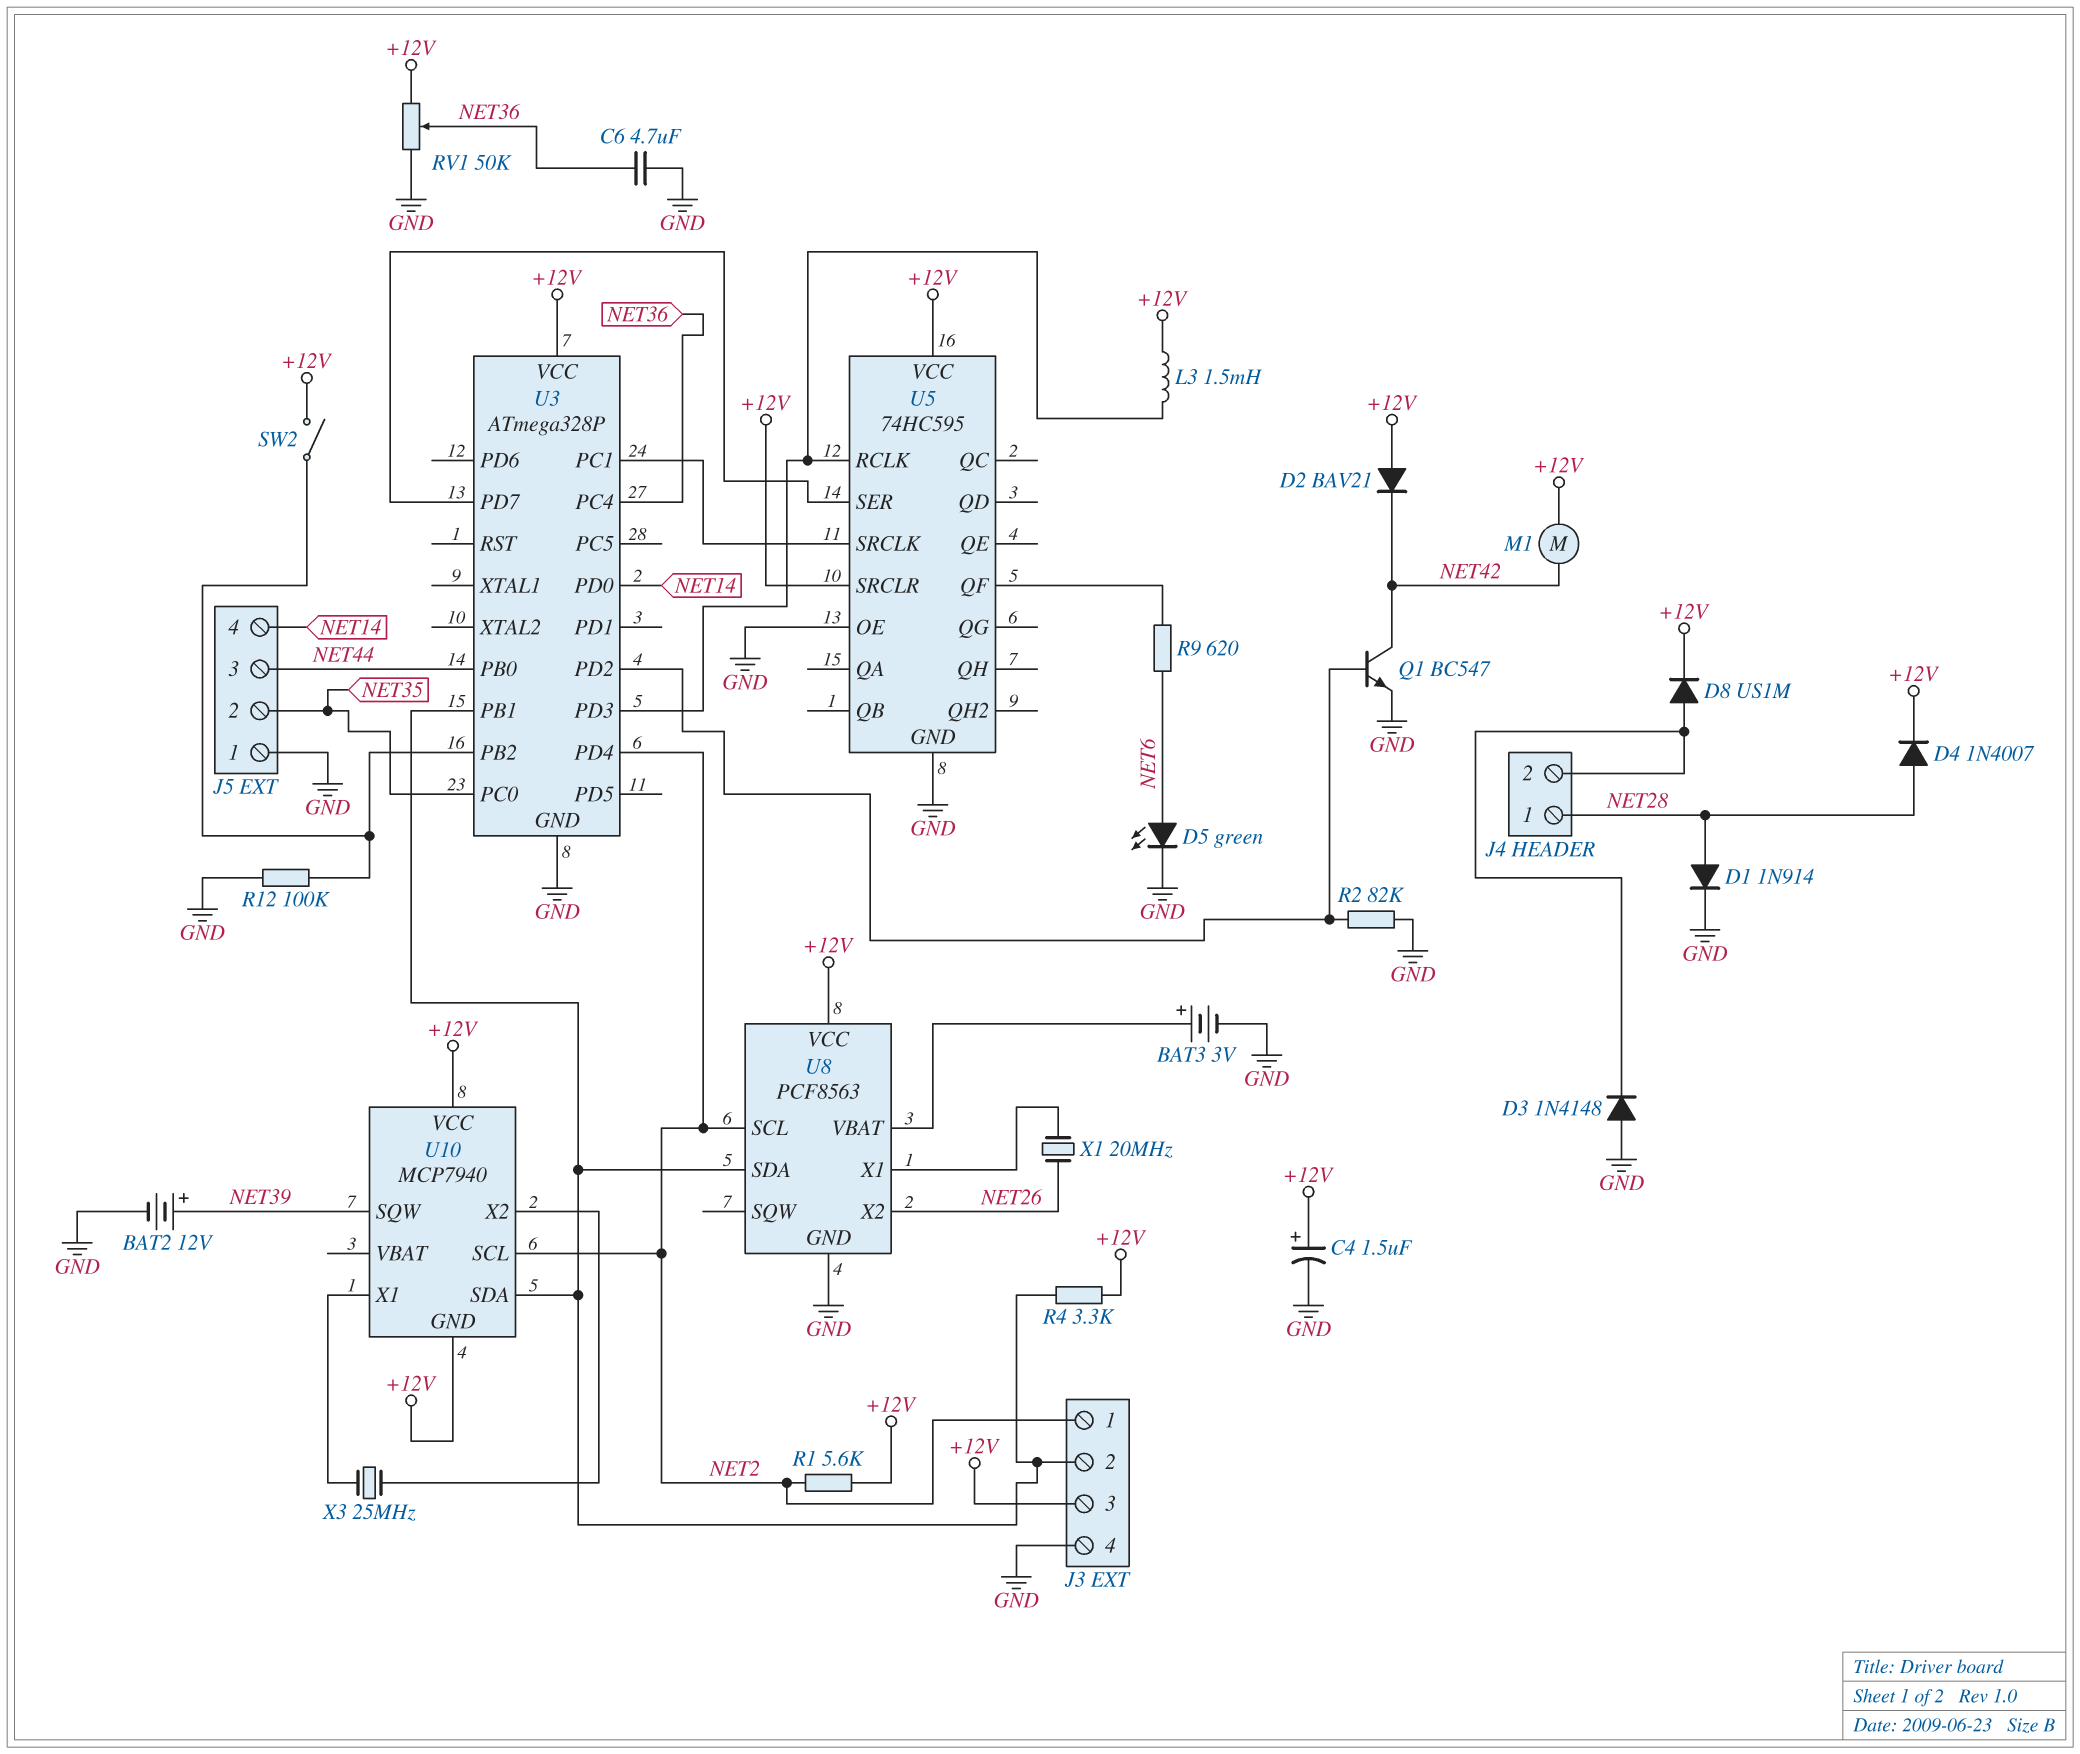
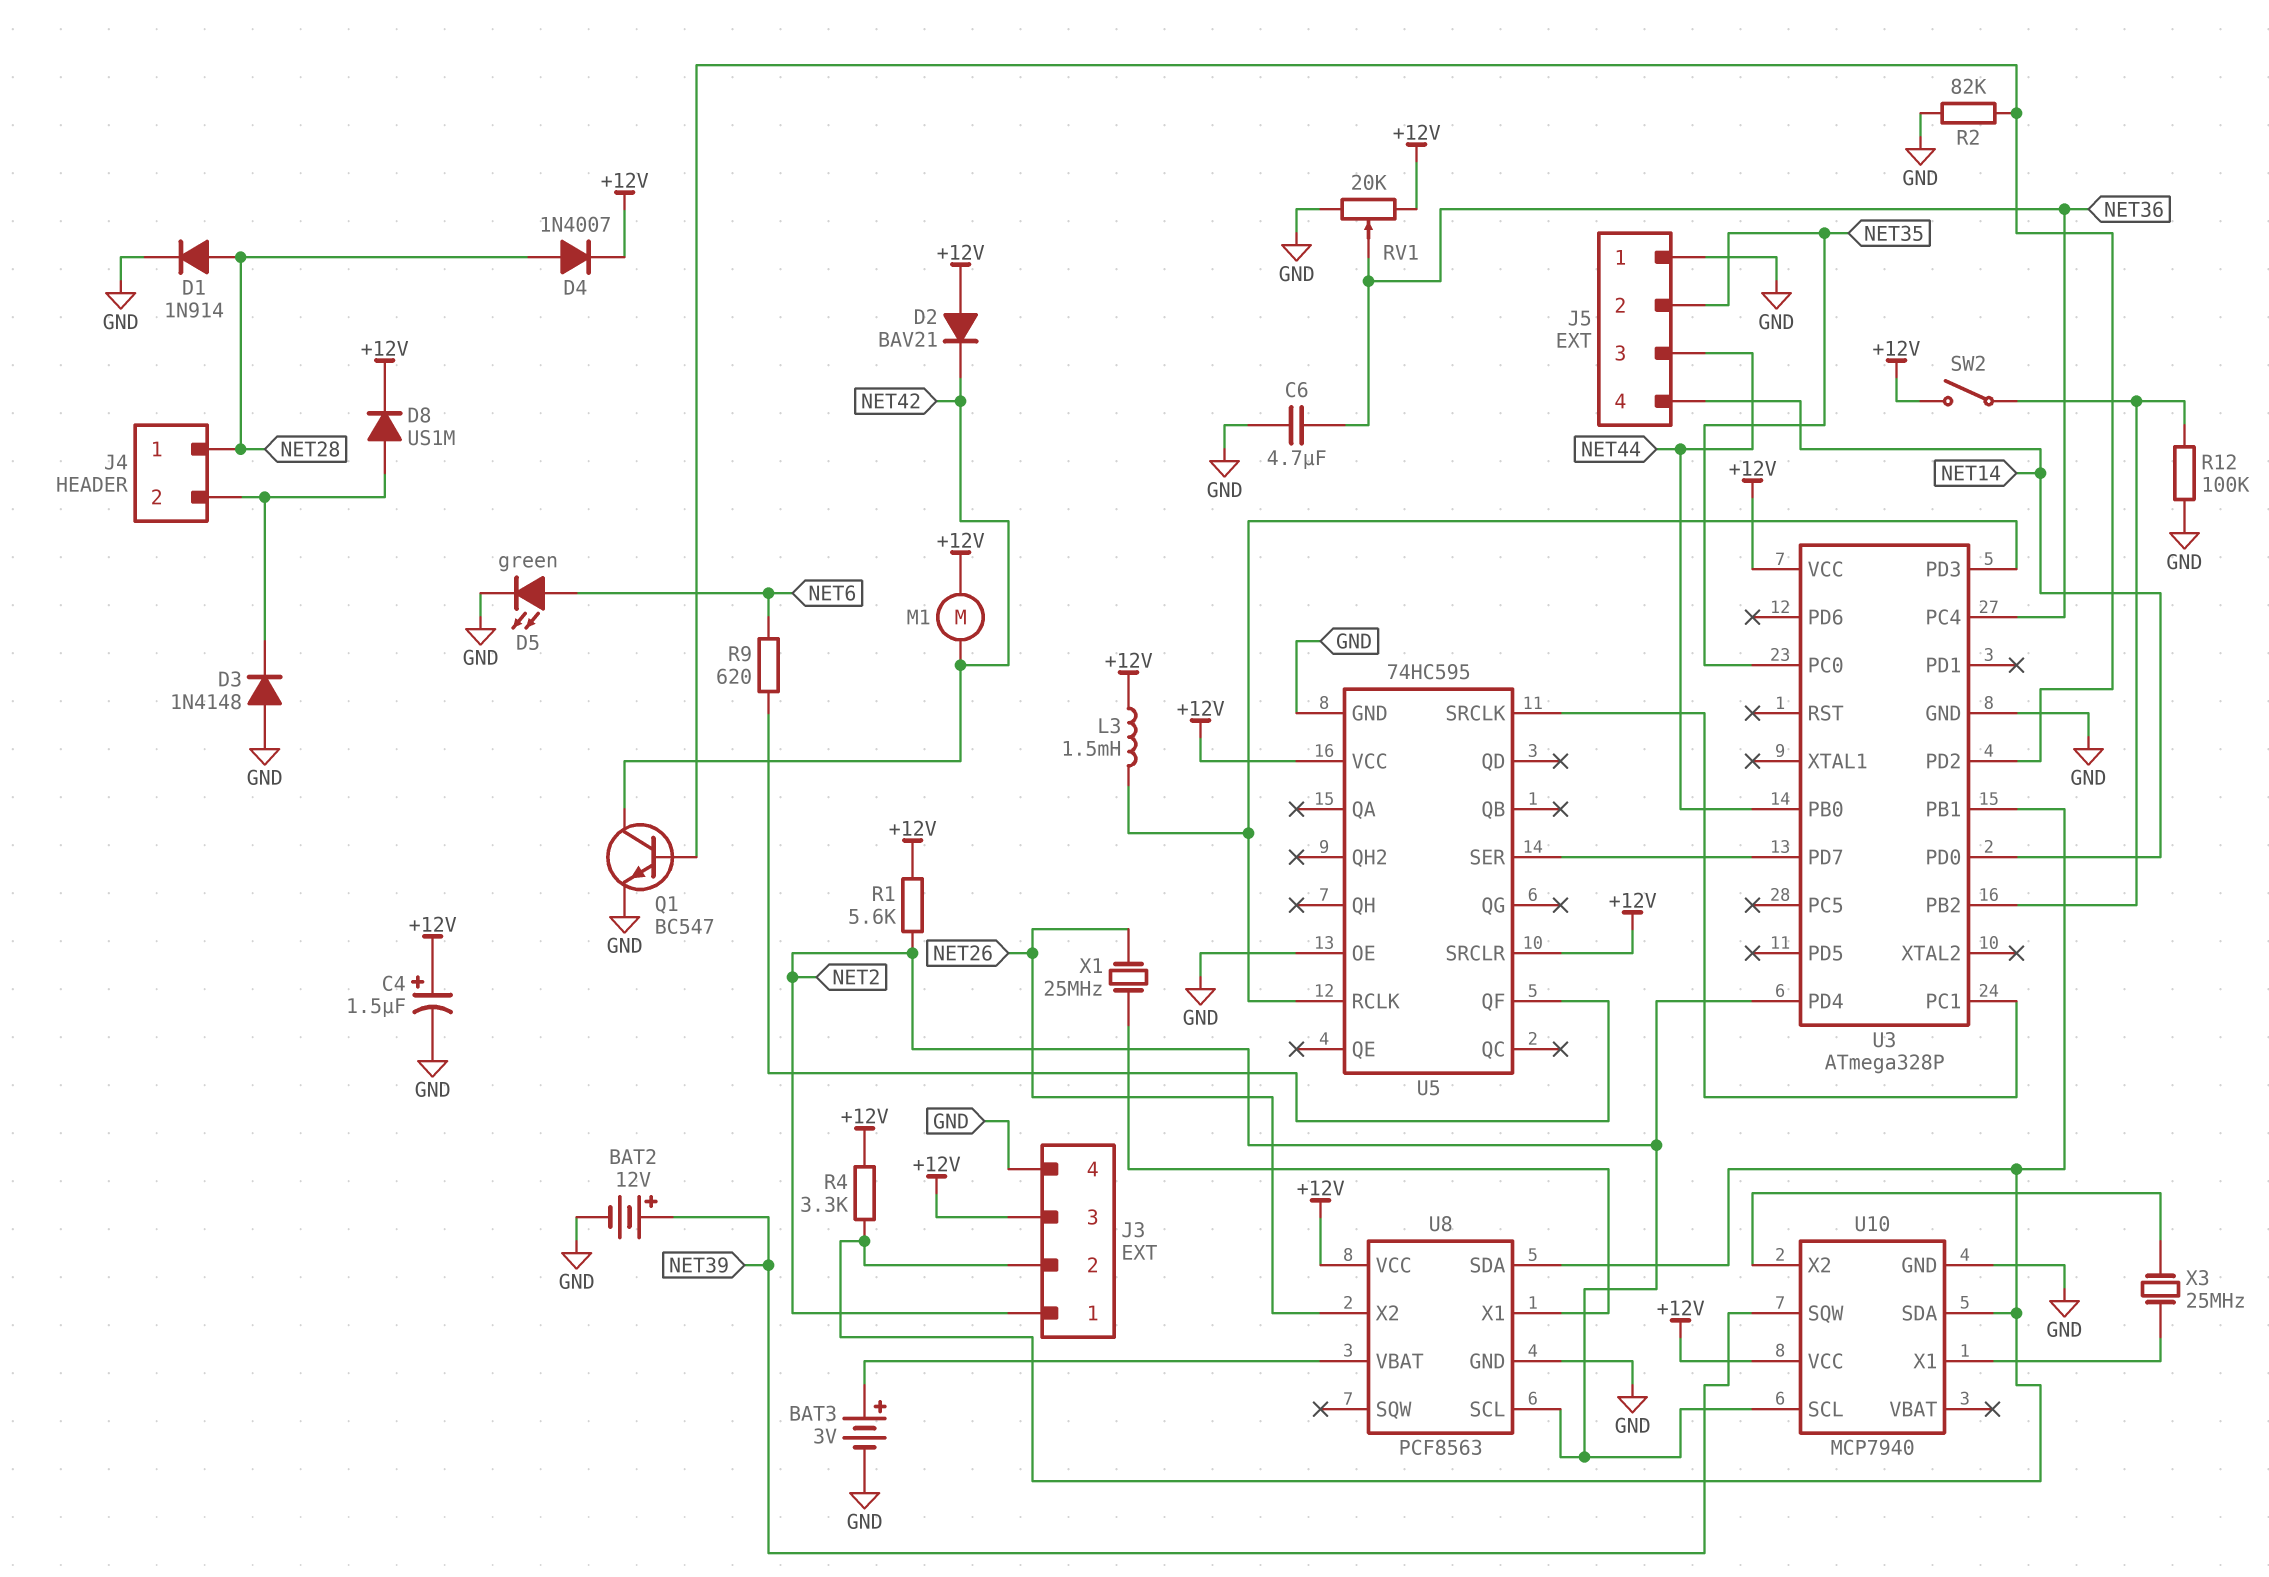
RV1: 50k (+12V, GND, wiper NET36) -> 20k (+12V, GND, wiper NET36)
U10 pin GND: +12V -> GND
X1: 20MHz (NET26, U8/X1) -> 25MHz (NET26, U8/X1)

